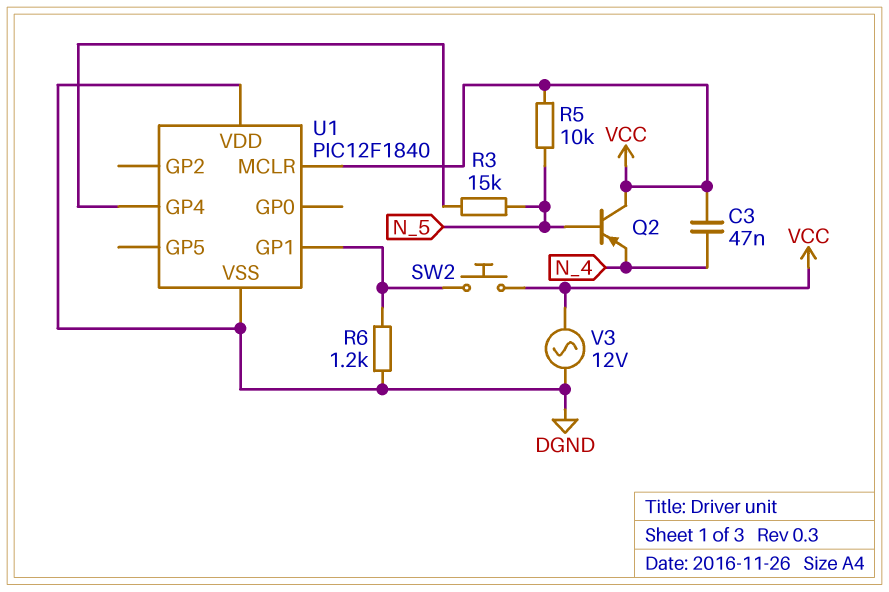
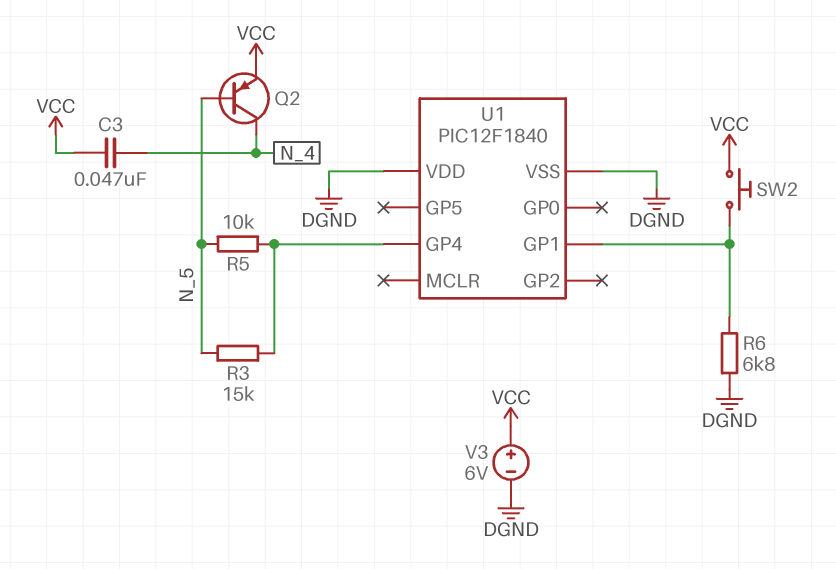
Q2: PNP (B N_5, C VCC, E N_4) -> PNP (B N_5, C N_4, E VCC)
R5: 10k (N_5, VCC) -> 10k (N_5, U1/GP4)
R6: 1.2k (DGND, U1/GP1) -> 6.8k (DGND, U1/GP1)
U1 pin MCLR: VCC -> none
V3: AC 12V (DGND, VCC) -> 6V (plus VCC, minus DGND)

